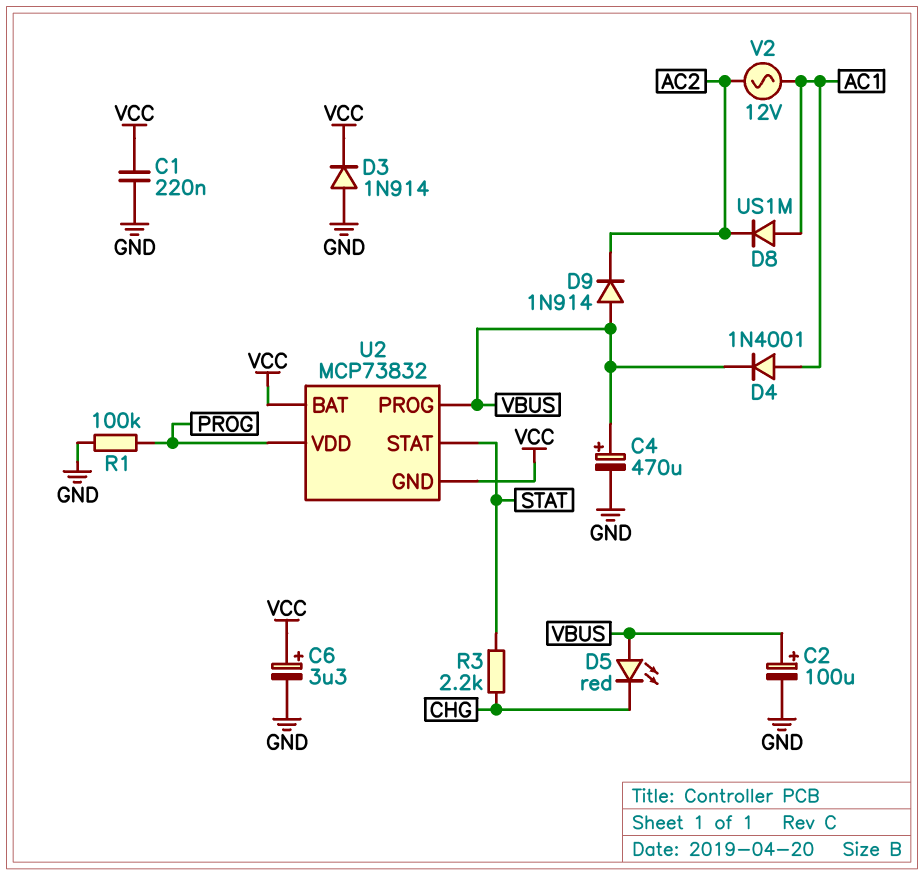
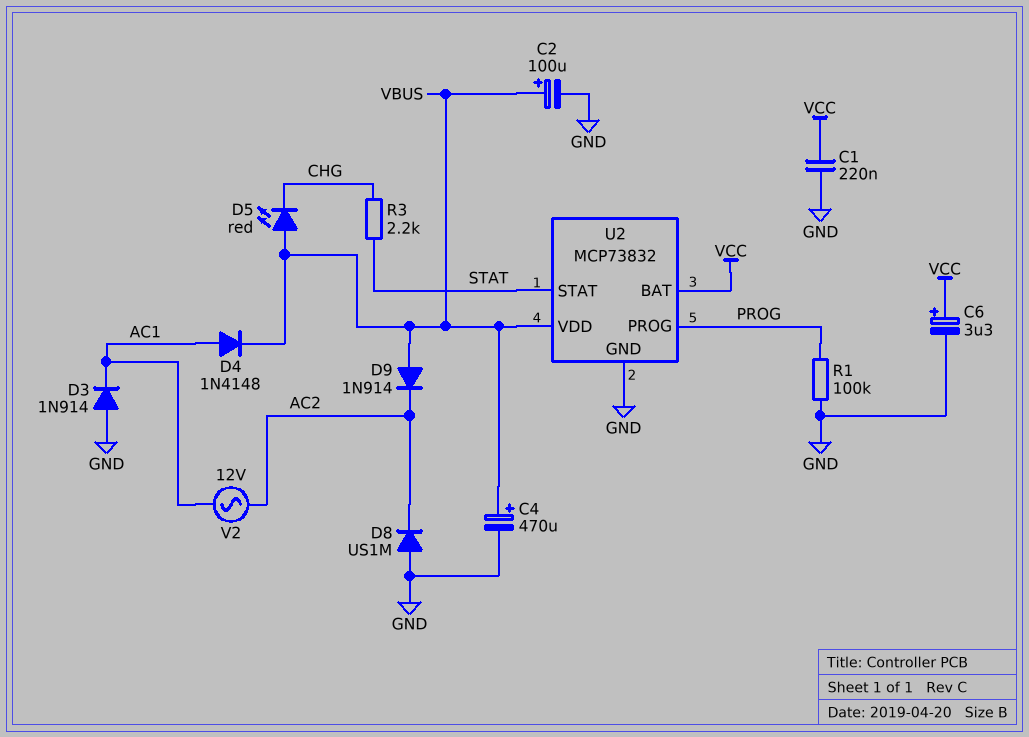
D3: diode 1N914 (A GND, K VCC) -> diode 1N914 (A GND, K AC1)
D4: diode 1N4001 (A AC1, K VBUS) -> diode 1N4148 (A AC1, K VBUS)
D8: diode US1M (A AC1, K AC2) -> diode US1M (A GND, K AC2)
U2 pin GND: VCC -> GND
U2 pin PROG: VBUS -> PROG
U2 pin VDD: PROG -> VBUS

